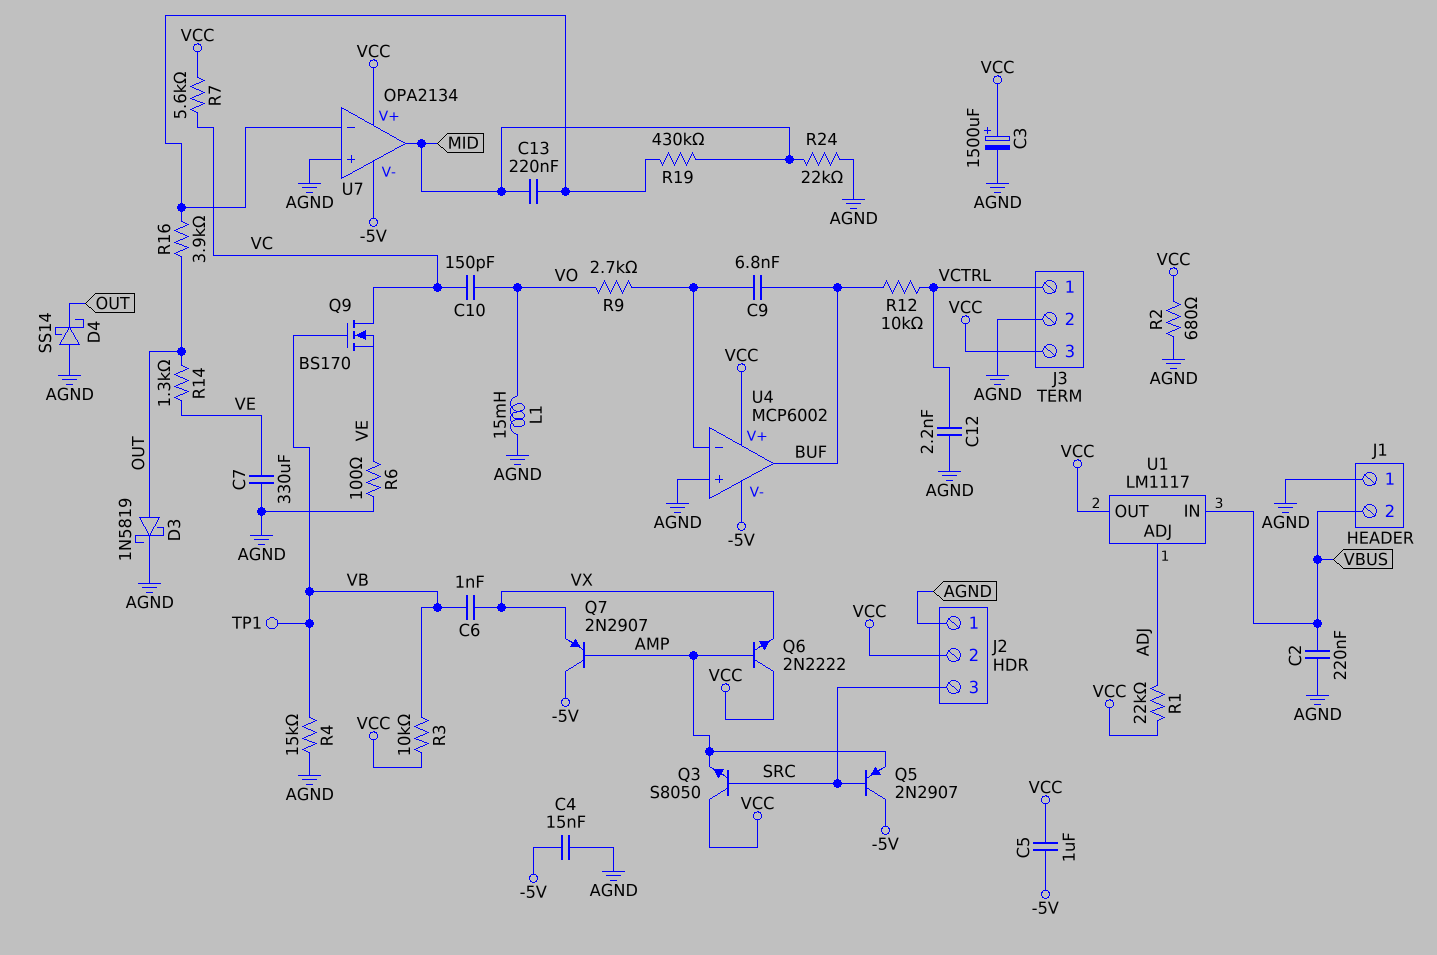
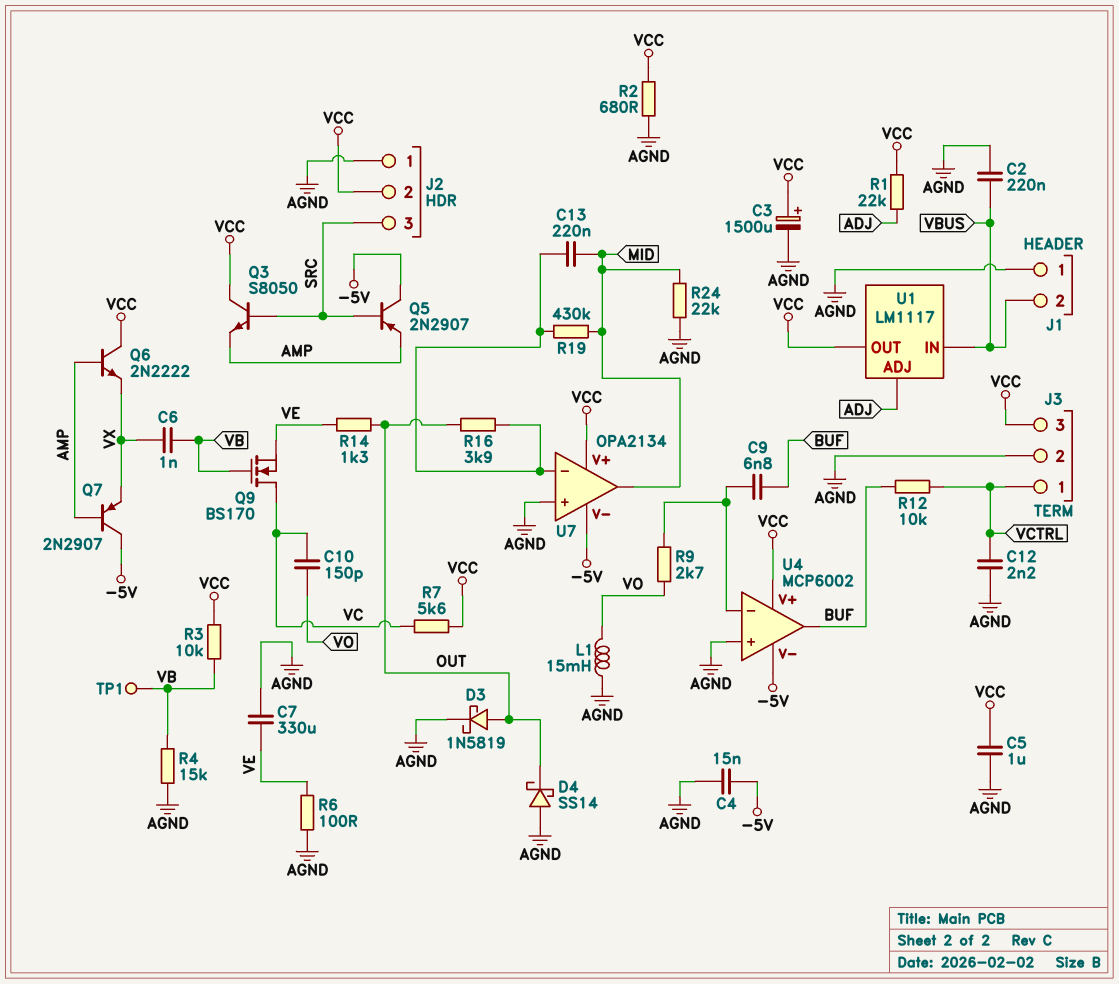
C5: 1uF (-5V, VCC) -> 1uF (AGND, VCC)

